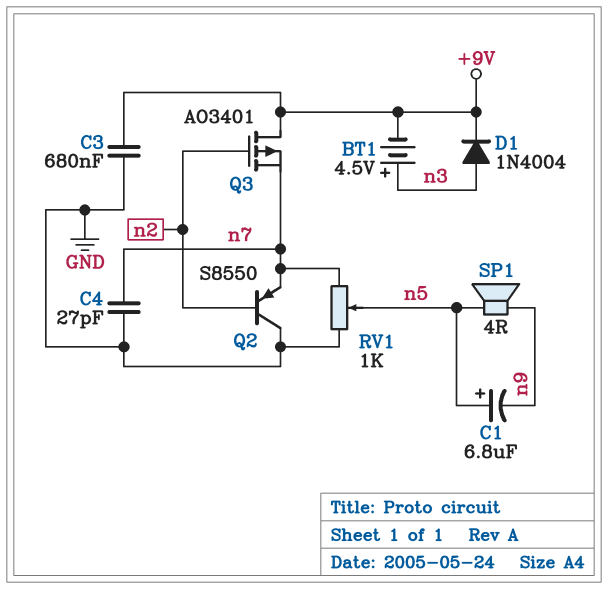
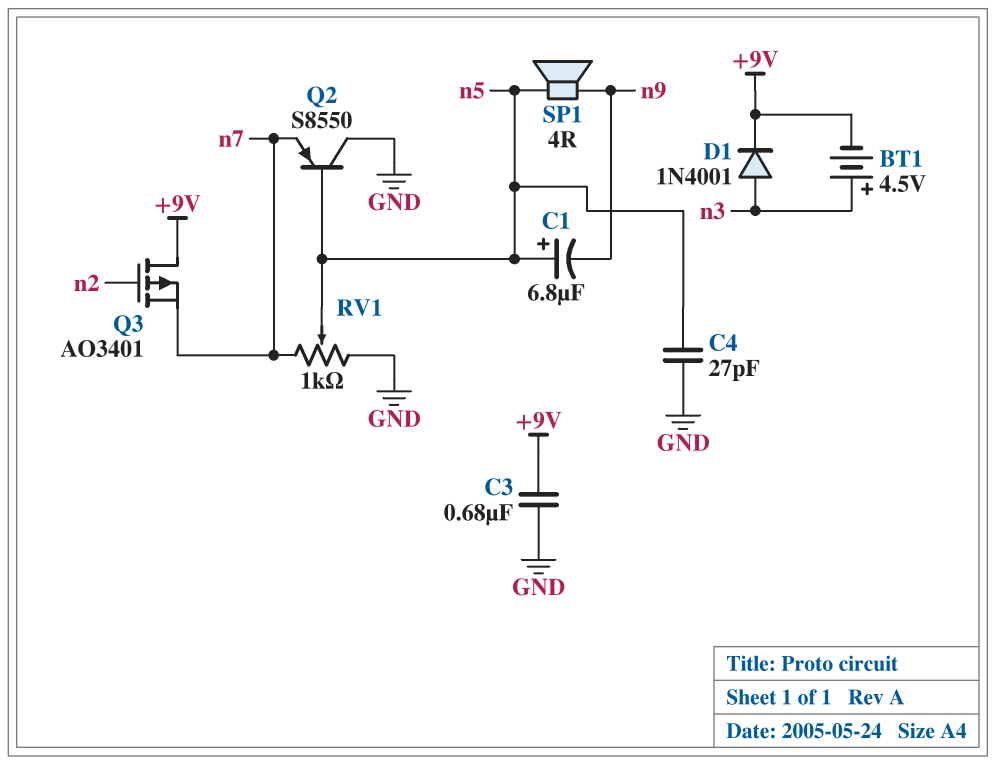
C4: 27pF (GND, n7) -> 27pF (GND, n5)
D1: diode 1N4004 (A n3, K +9V) -> diode 1N4001 (A n3, K +9V)
Q2: PNP S8550 (B n2, C GND, E n7) -> PNP S8550 (B n5, C GND, E n7)

